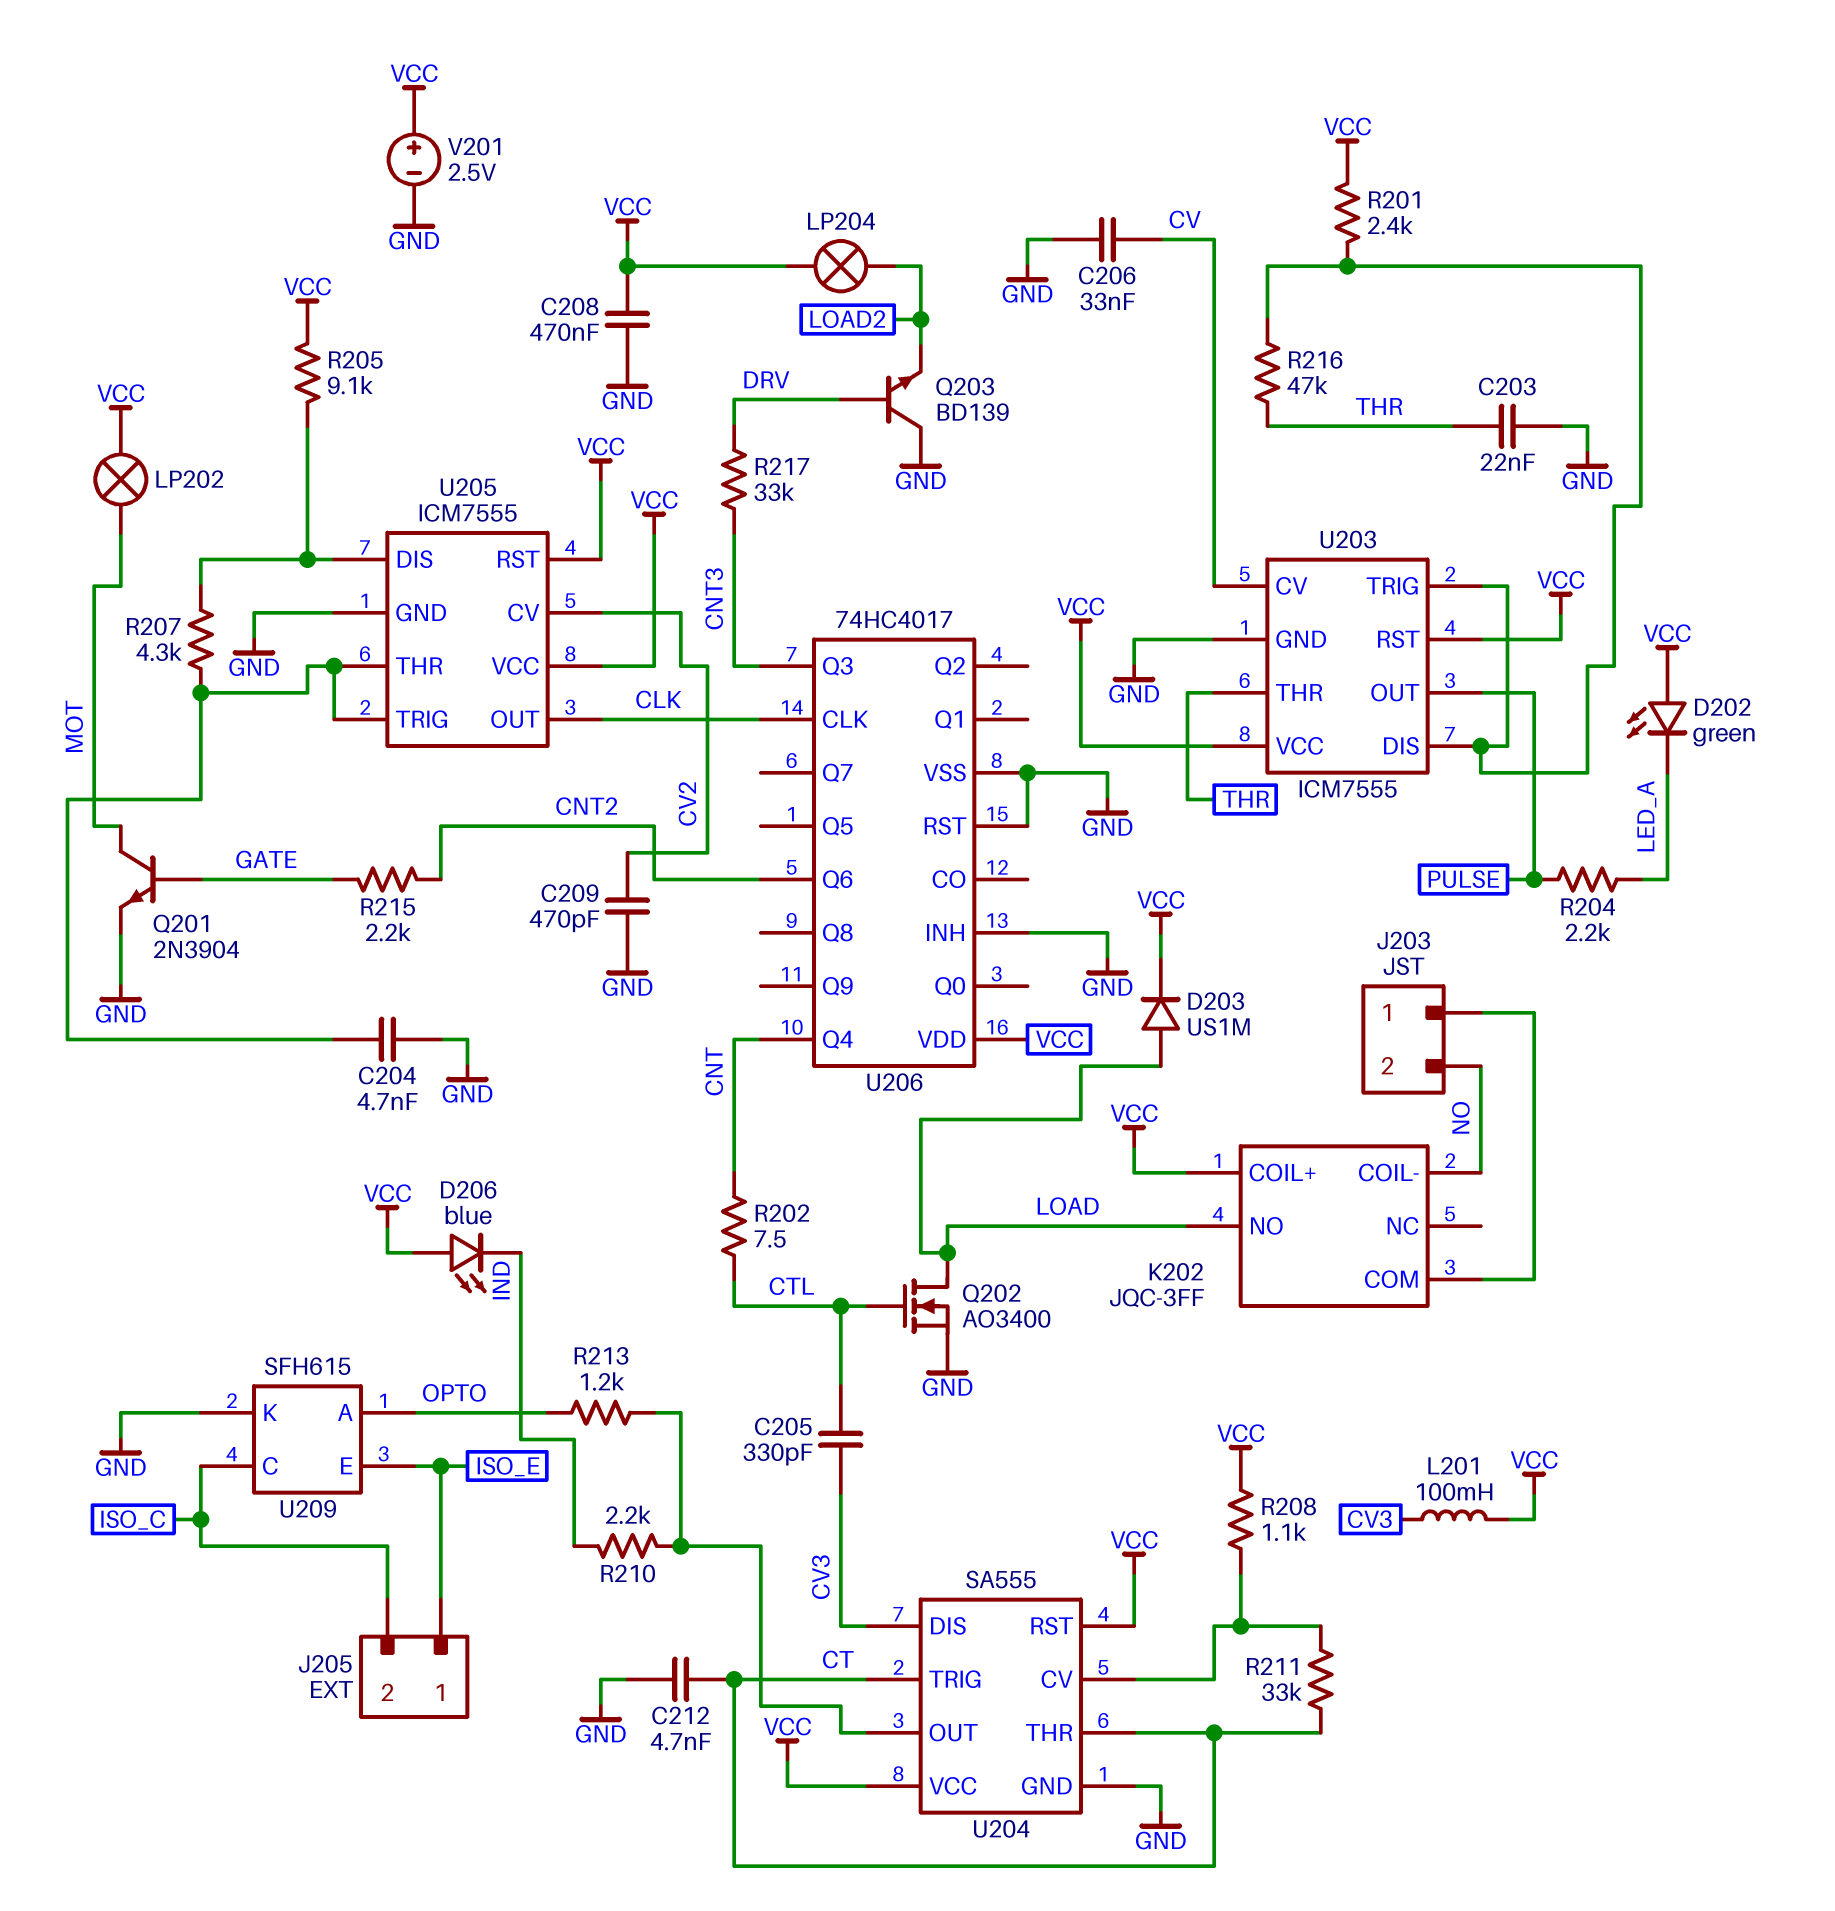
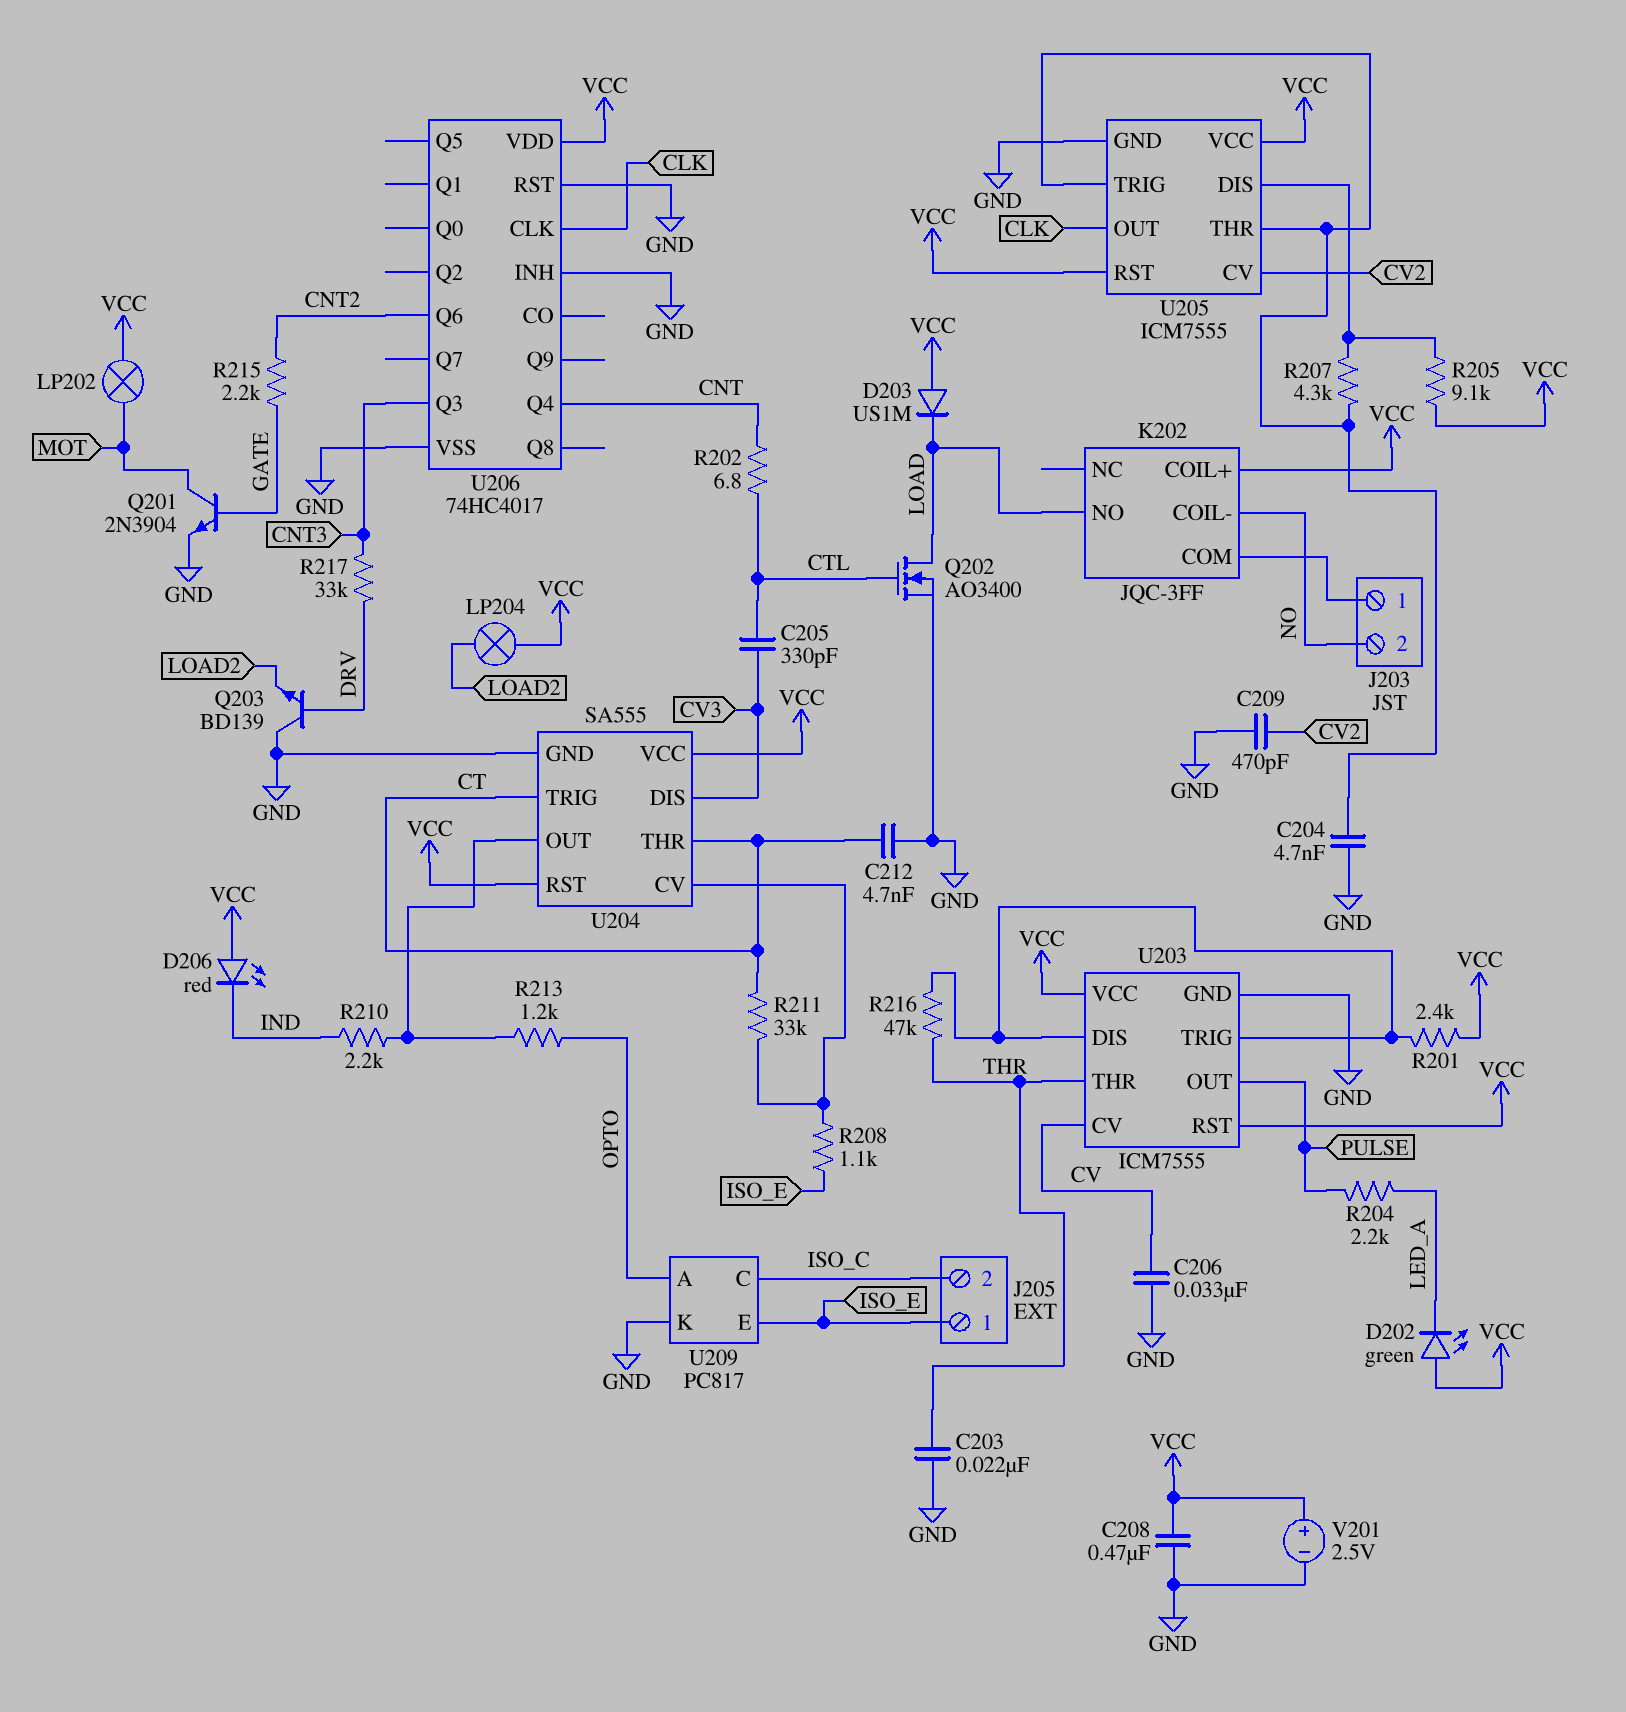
D203: diode US1M (A LOAD, K VCC) -> diode US1M (A VCC, K LOAD)
D206: LED blue (A VCC, K IND) -> LED red (A VCC, K IND)
L201: 100mH (CV3, VCC) -> none
R202: 7.5 (CNT, CTL) -> 6.8 (CNT, CTL)
R208: 1.1k (U204/CV, VCC) -> 1.1k (ISO_E, U204/CV)
U209: SFH615 -> PC817

